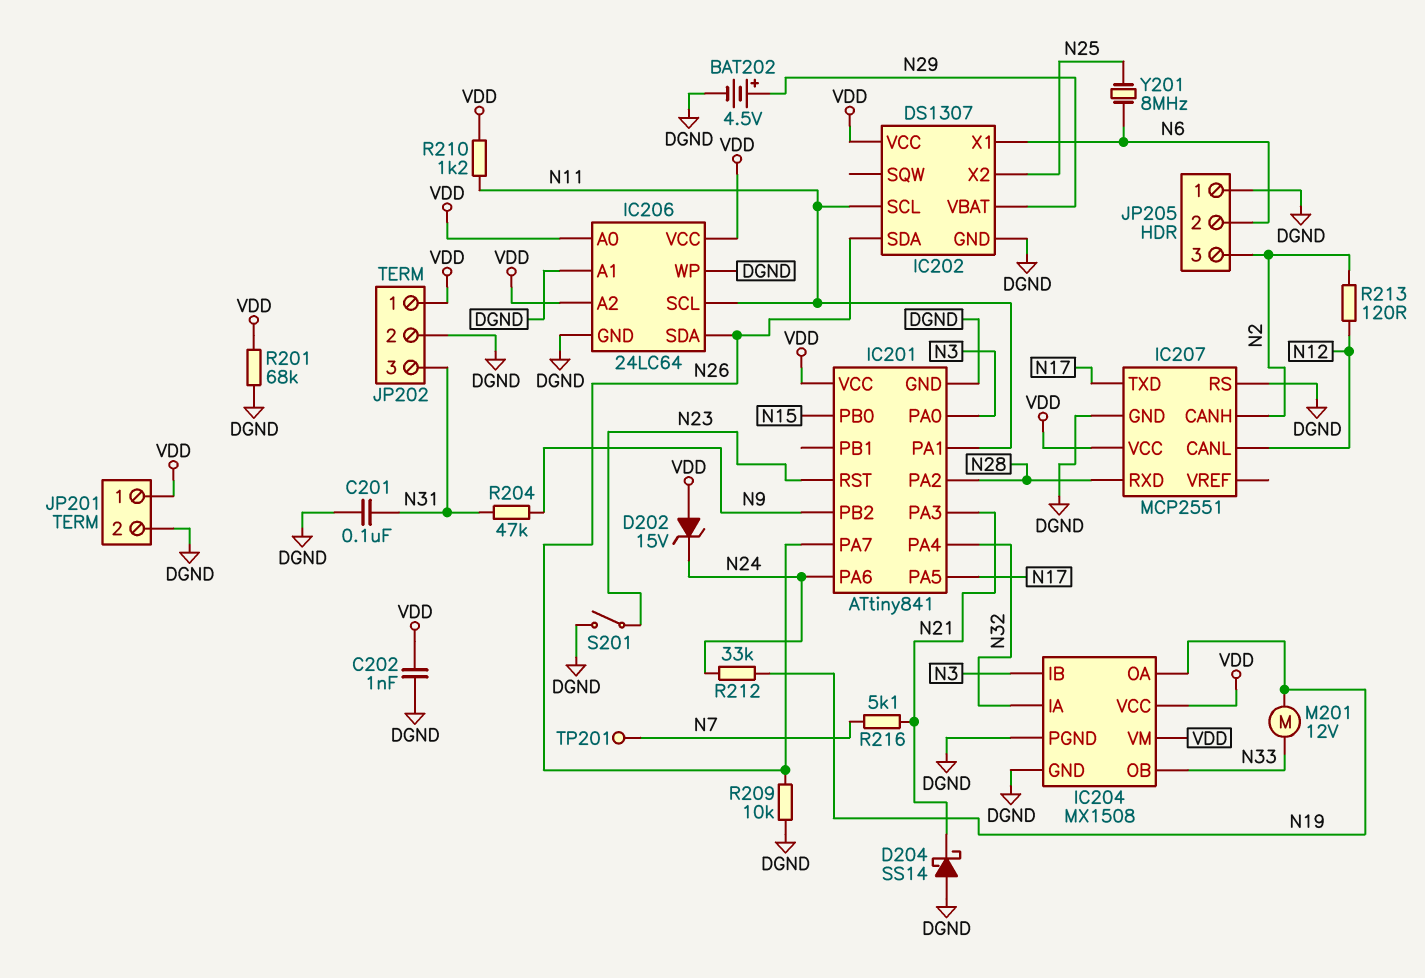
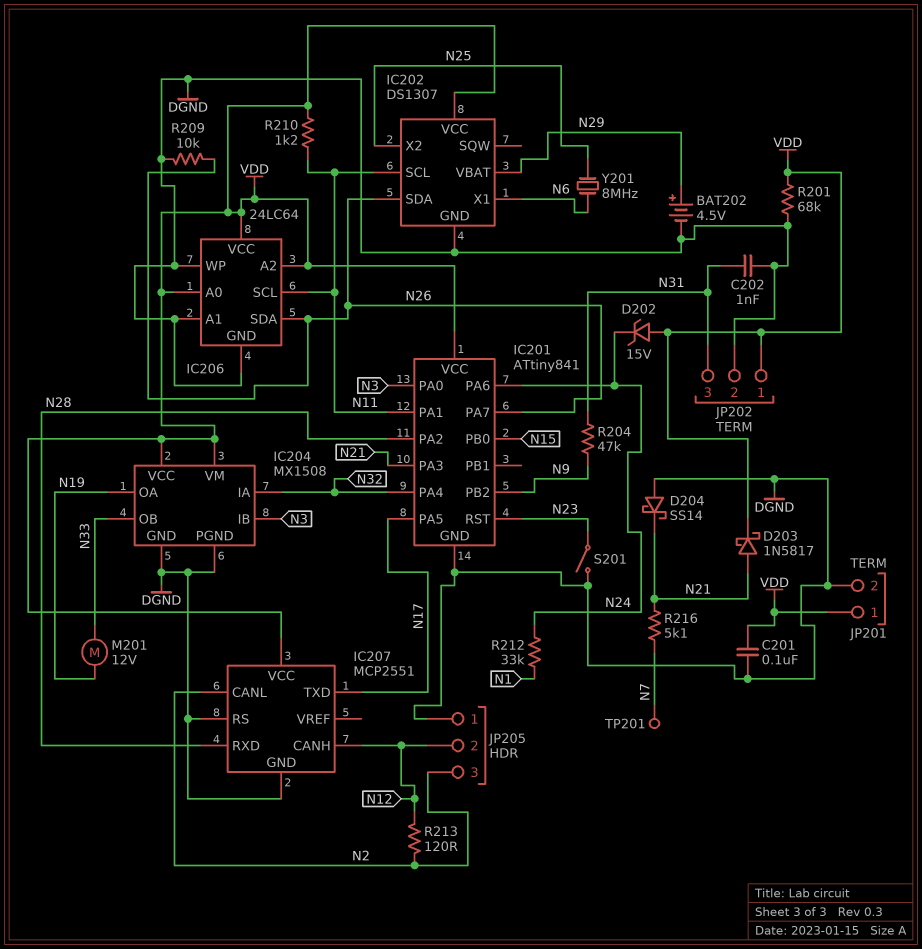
C201: 100nF (DGND, N31) -> 100nF (DGND, VDD)
C202: 1nF (DGND, VDD) -> 1nF (DGND, N31)
D203: none -> schottky 1N5817 (A N21, K VDD)
IC207 pin CANH: N2 -> N12
IC207 pin CANL: N12 -> N2
JP205 pin 2: N6 -> N12
R212: 33k (N19, N24) -> 33k (N1, N24)

